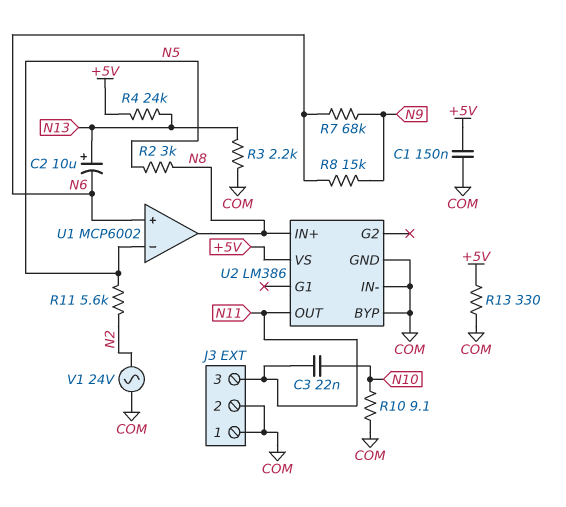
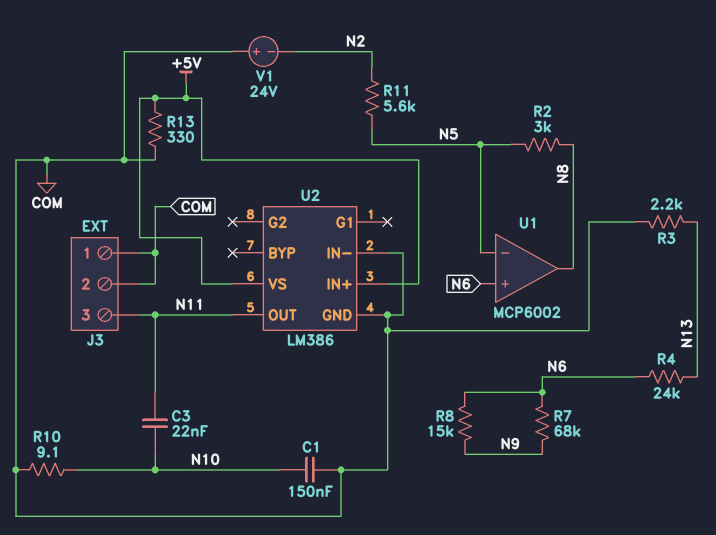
C1: 150nF (+5V, COM) -> 150nF (COM, N10)
C2: 10uF (plus N13, minus N6) -> none
R4: 24k (+5V, N13) -> 24k (N6, N13)
U2 pin BYP: COM -> none
U2 pin IN+: N8 -> +5V
V1: AC 24V (COM, N2) -> 24V (plus COM, minus N2)

